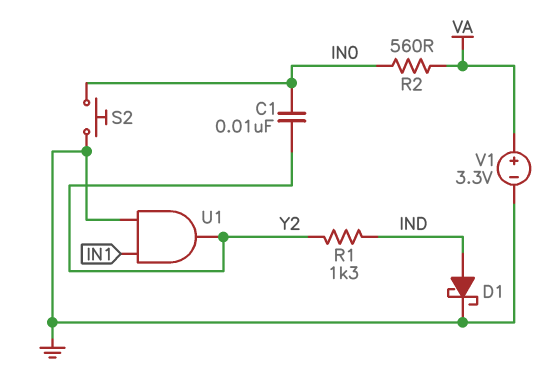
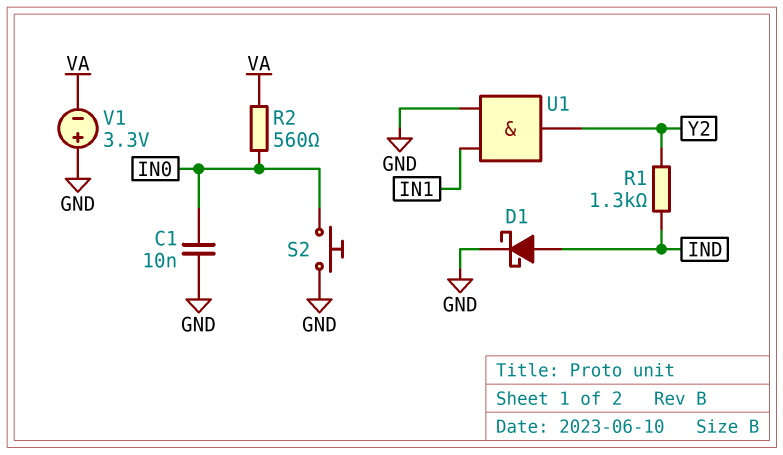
C1: 10nF (IN0, Y2) -> 10nF (GND, IN0)
V1: 3.3V (plus VA, minus GND) -> 3.3V (plus GND, minus VA)

